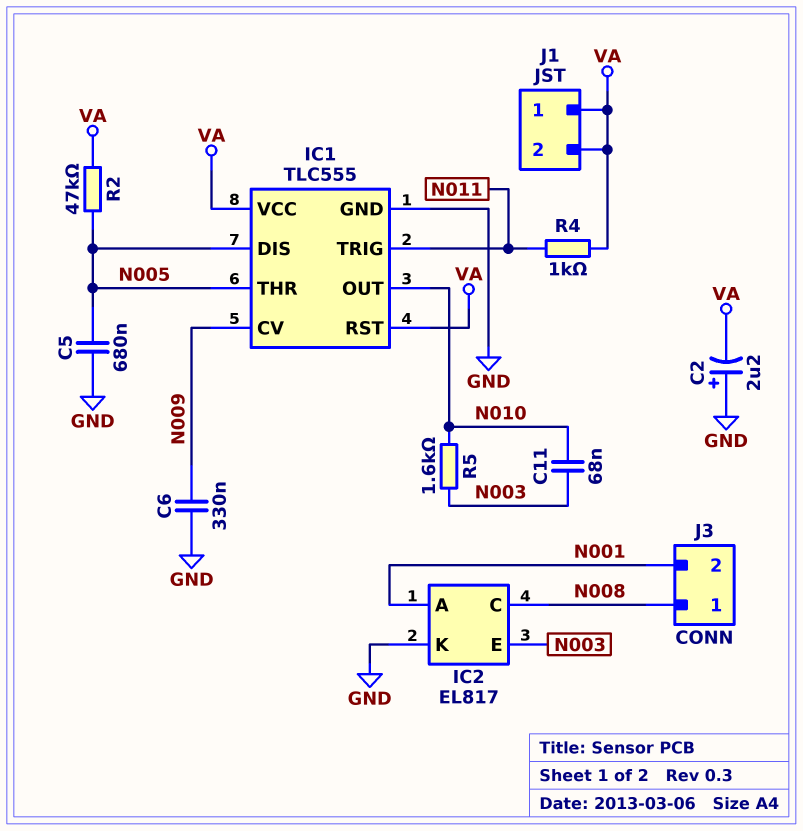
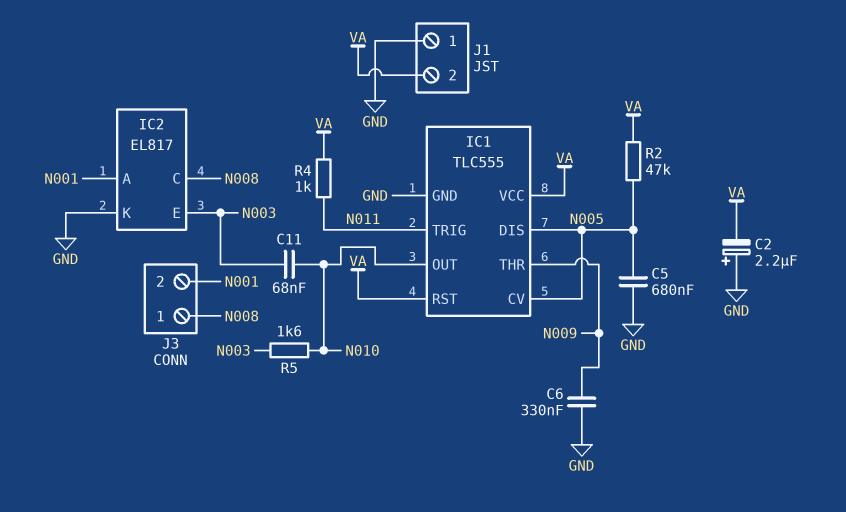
IC1 pin CV: N009 -> N005
IC1 pin THR: N005 -> N009
J1 pin 1: VA -> GND

